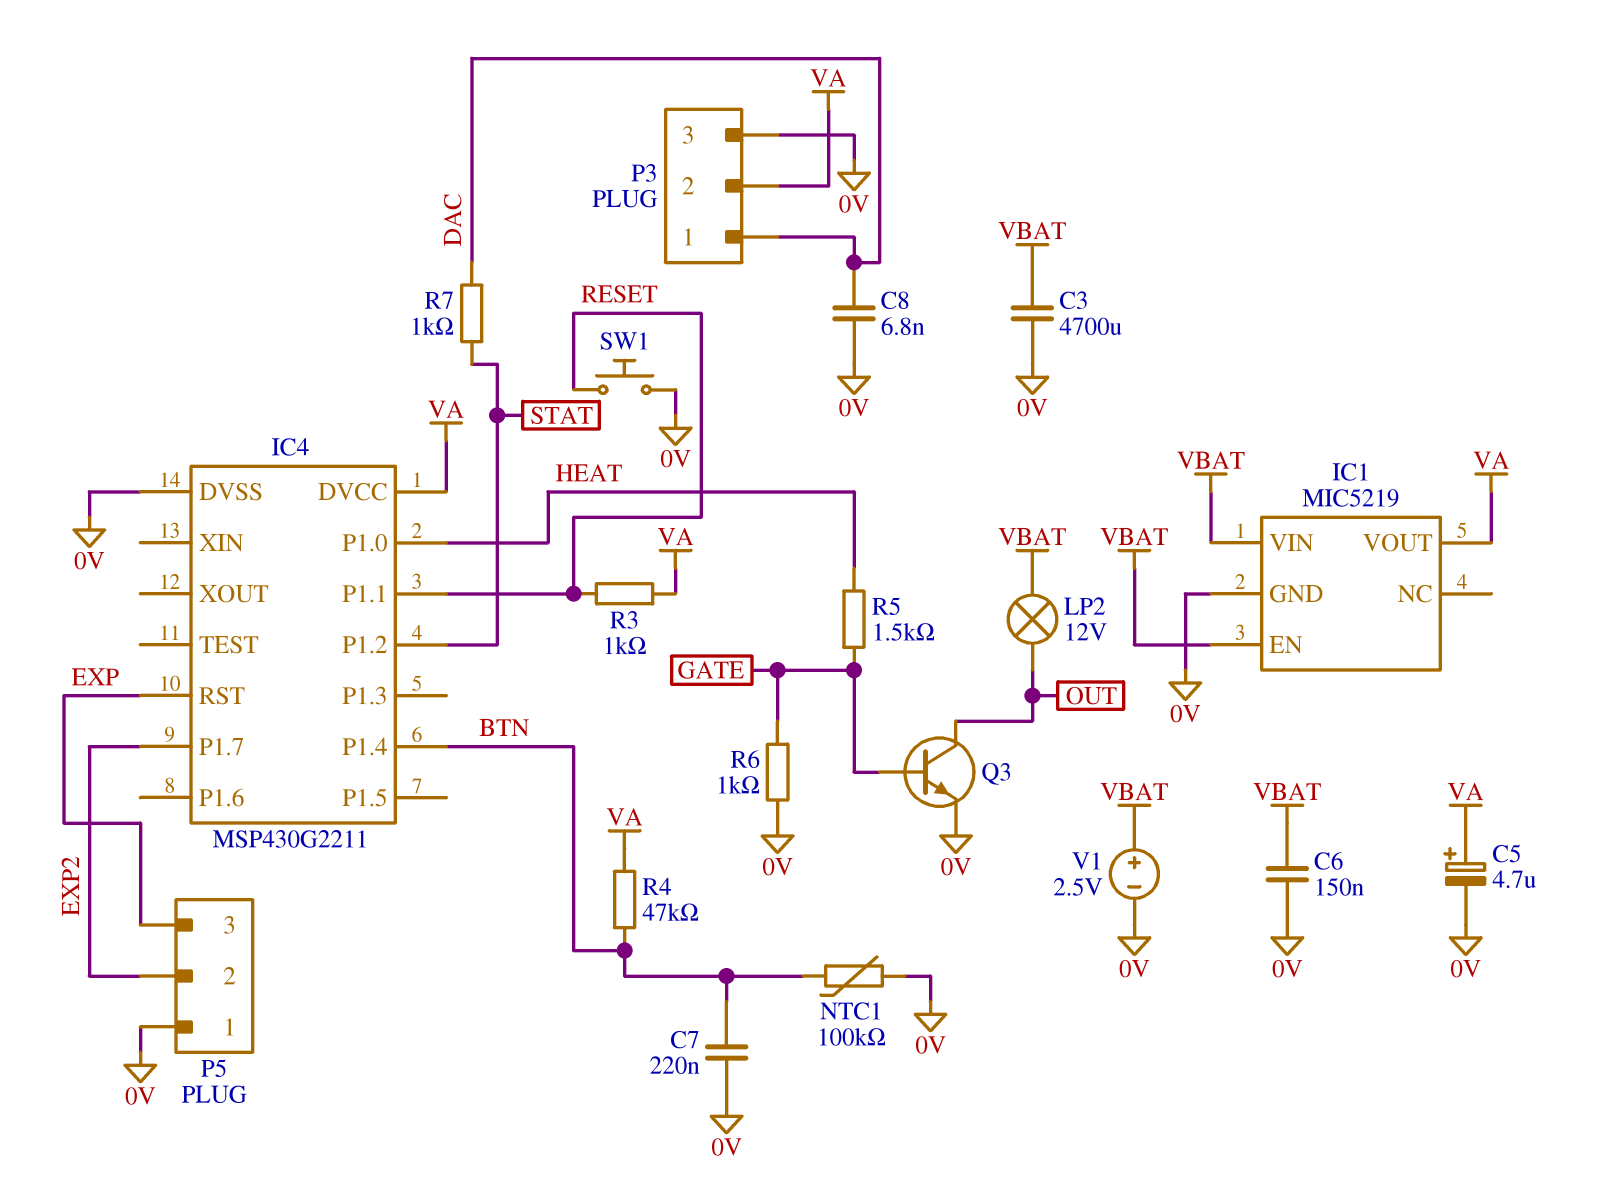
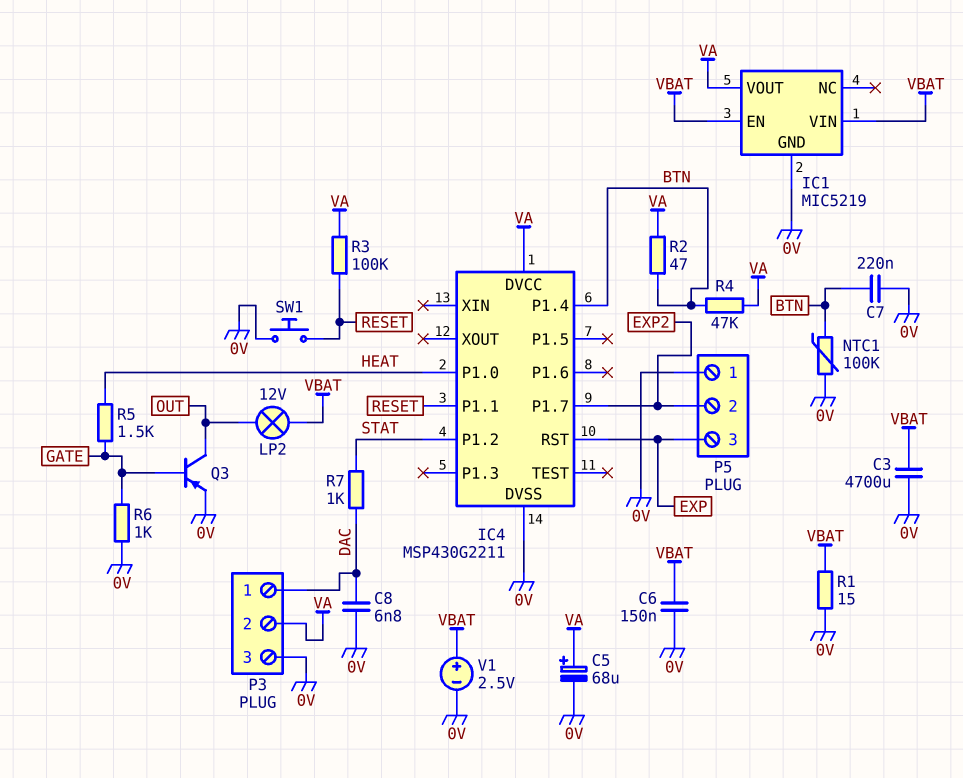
C5: 4.7uF (plus VA, minus 0V) -> 68uF (plus VA, minus 0V)
Q3: NPN (B GATE, C OUT, E 0V) -> PNP (B GATE, C OUT, E 0V)
R1: none -> 15 (0V, VBAT)
R2: none -> 47 (BTN, VA)
R3: 1k (RESET, VA) -> 100k (RESET, VA)

